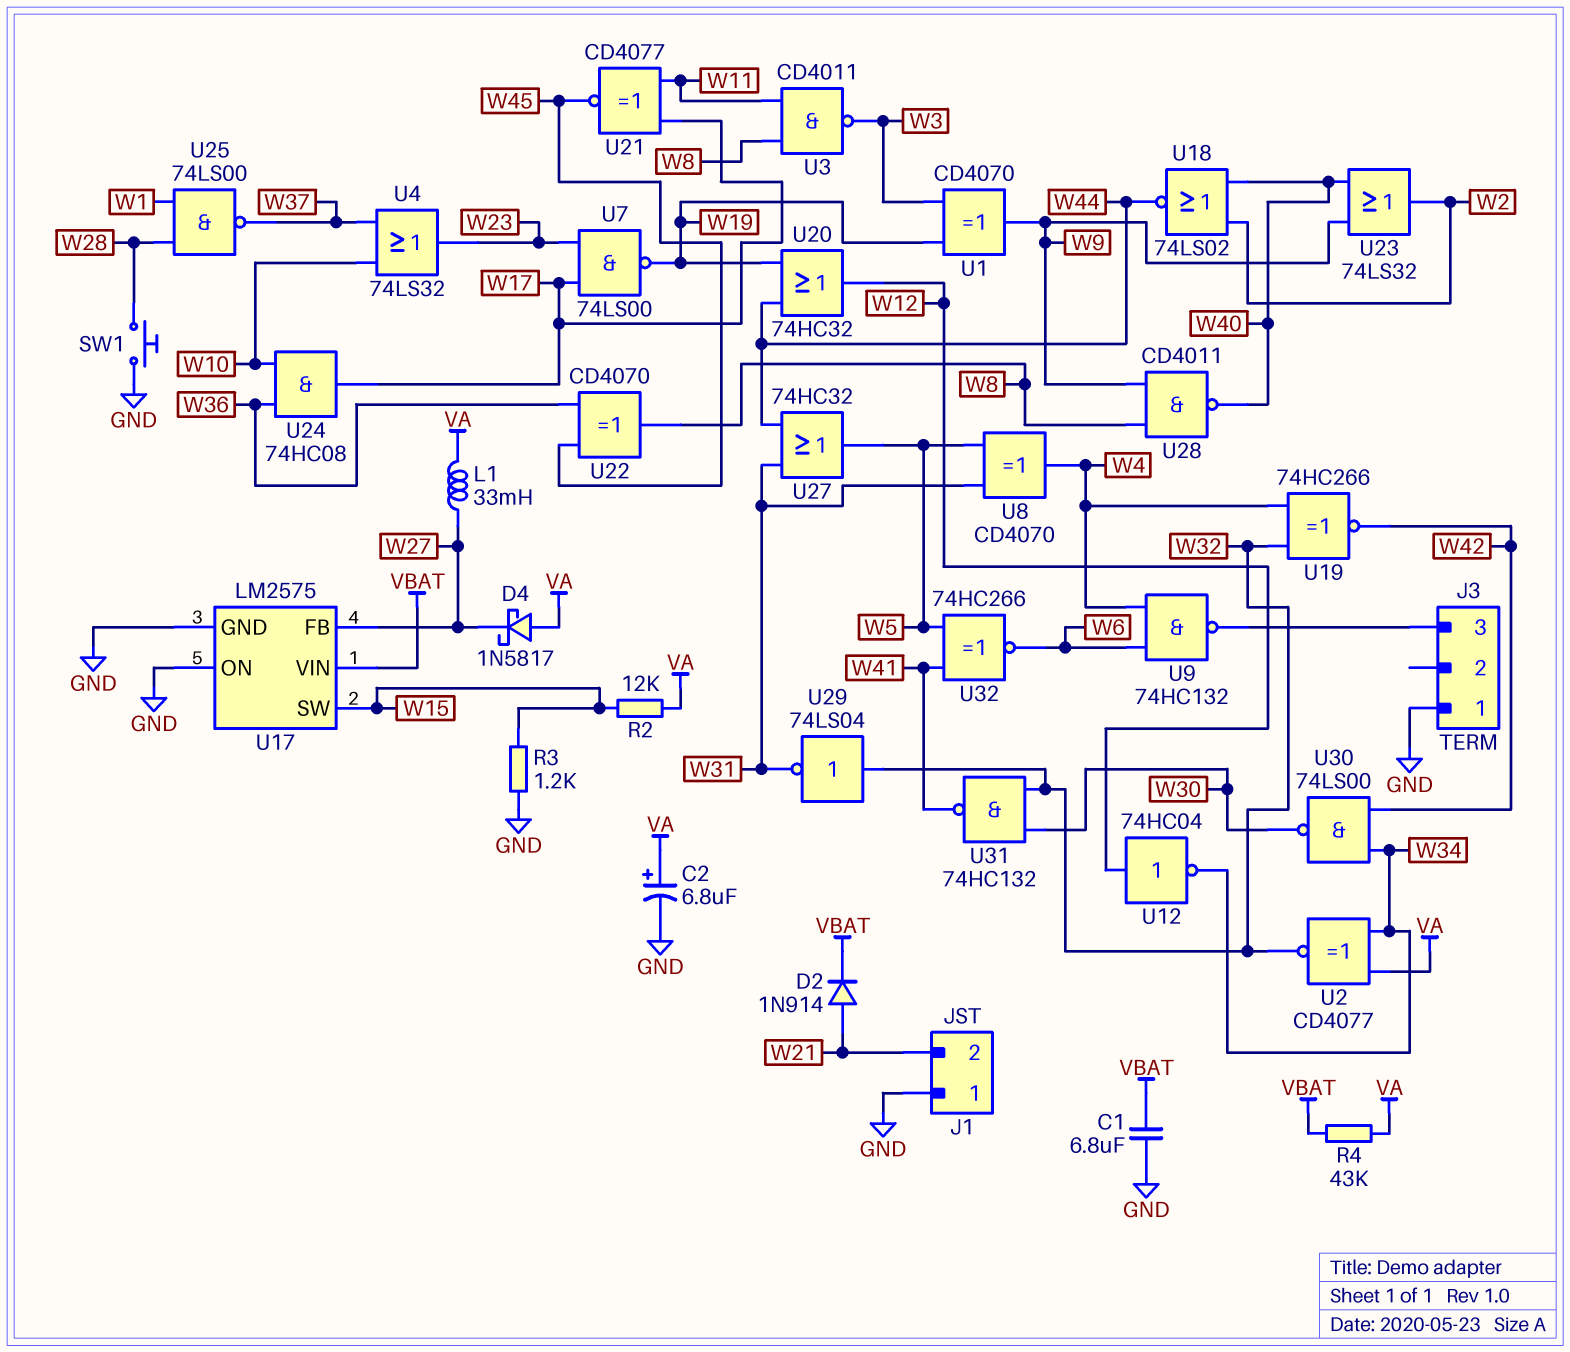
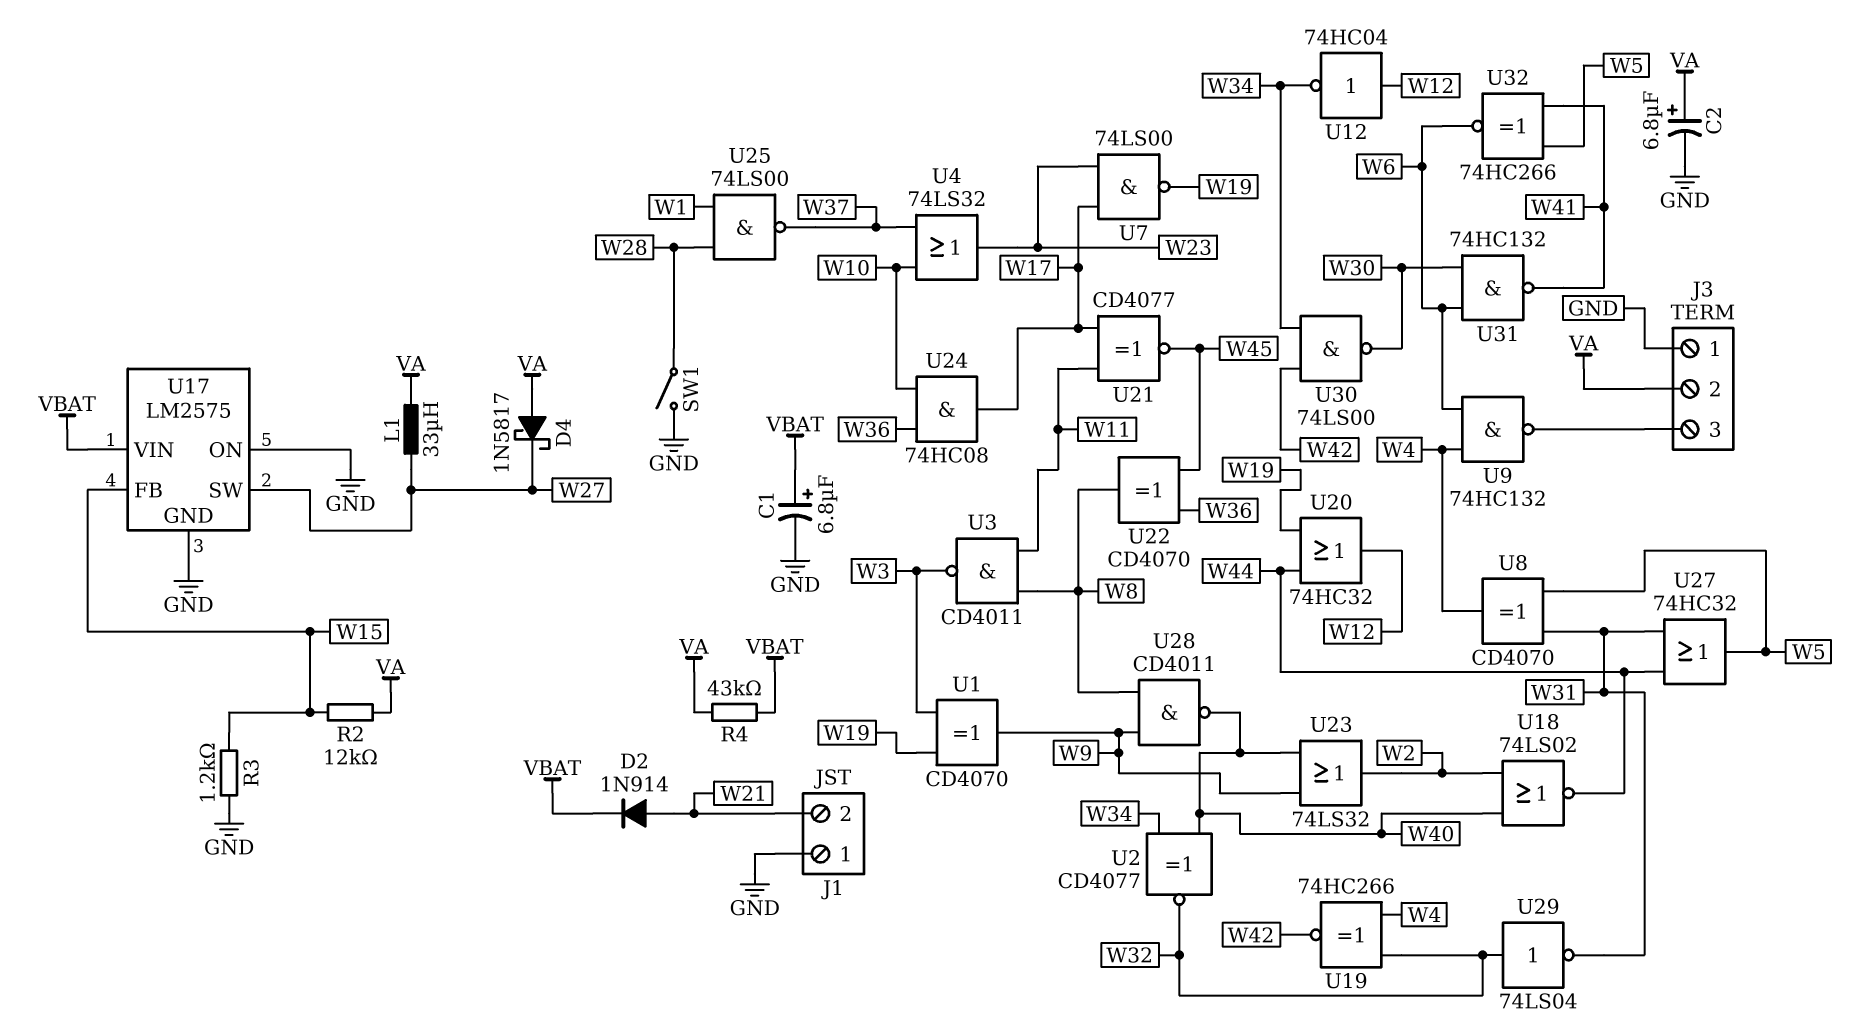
C1: 6.8uF (GND, VBAT) -> 6.8uF (plus VBAT, minus GND)
J3 pin 2: none -> VA
L1: 33mH (VA, W27) -> 33uH (VA, W27)
SW1: button (GND, W28) -> switch (GND, W28)
U2: XNOR CD4077 (in VA, in W34, out W32) -> XNOR CD4077 (in W34, in W40, out W32)
U17 pin FB: W27 -> W15
U17 pin SW: W15 -> W27
U31: NAND 74HC132 (in W30, in W32, out W41) -> NAND 74HC132 (in W6, in W30, out W41)

